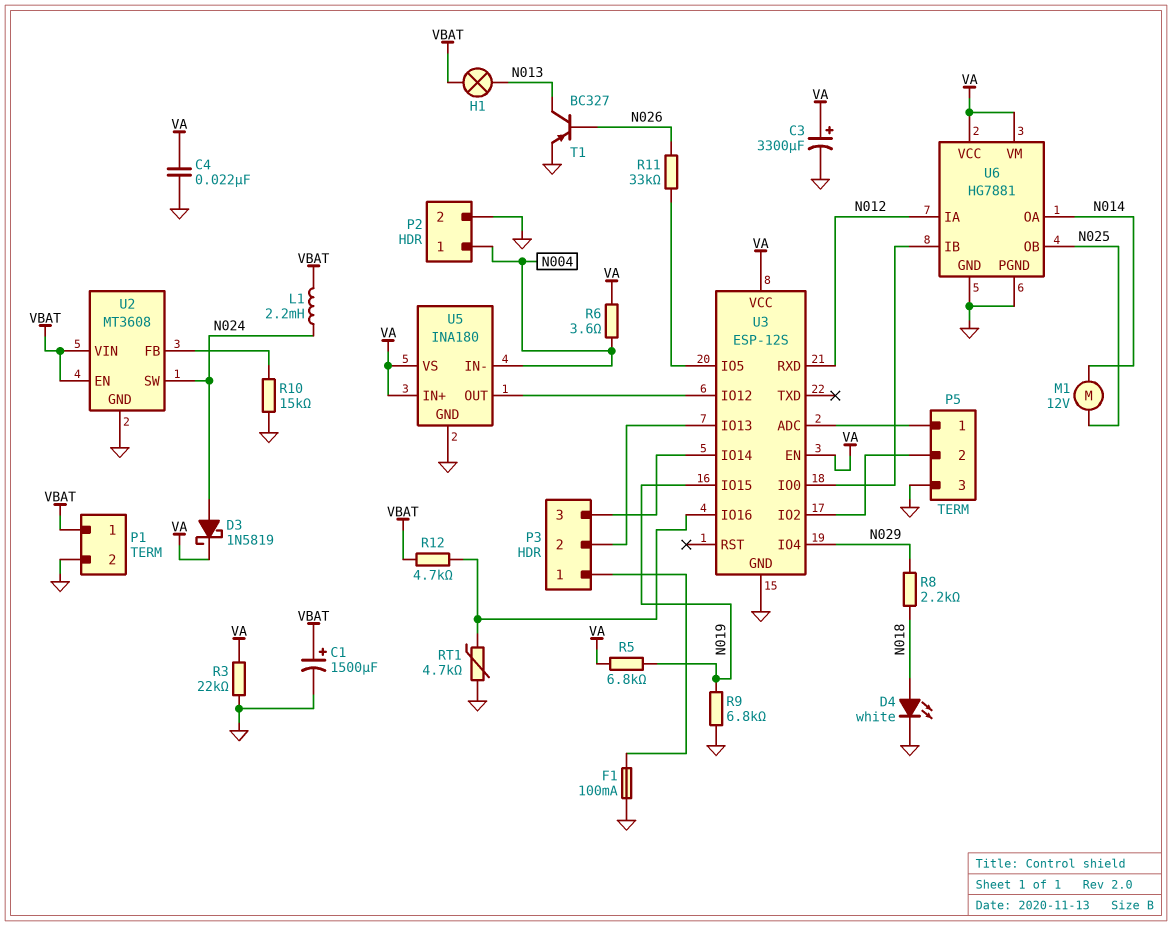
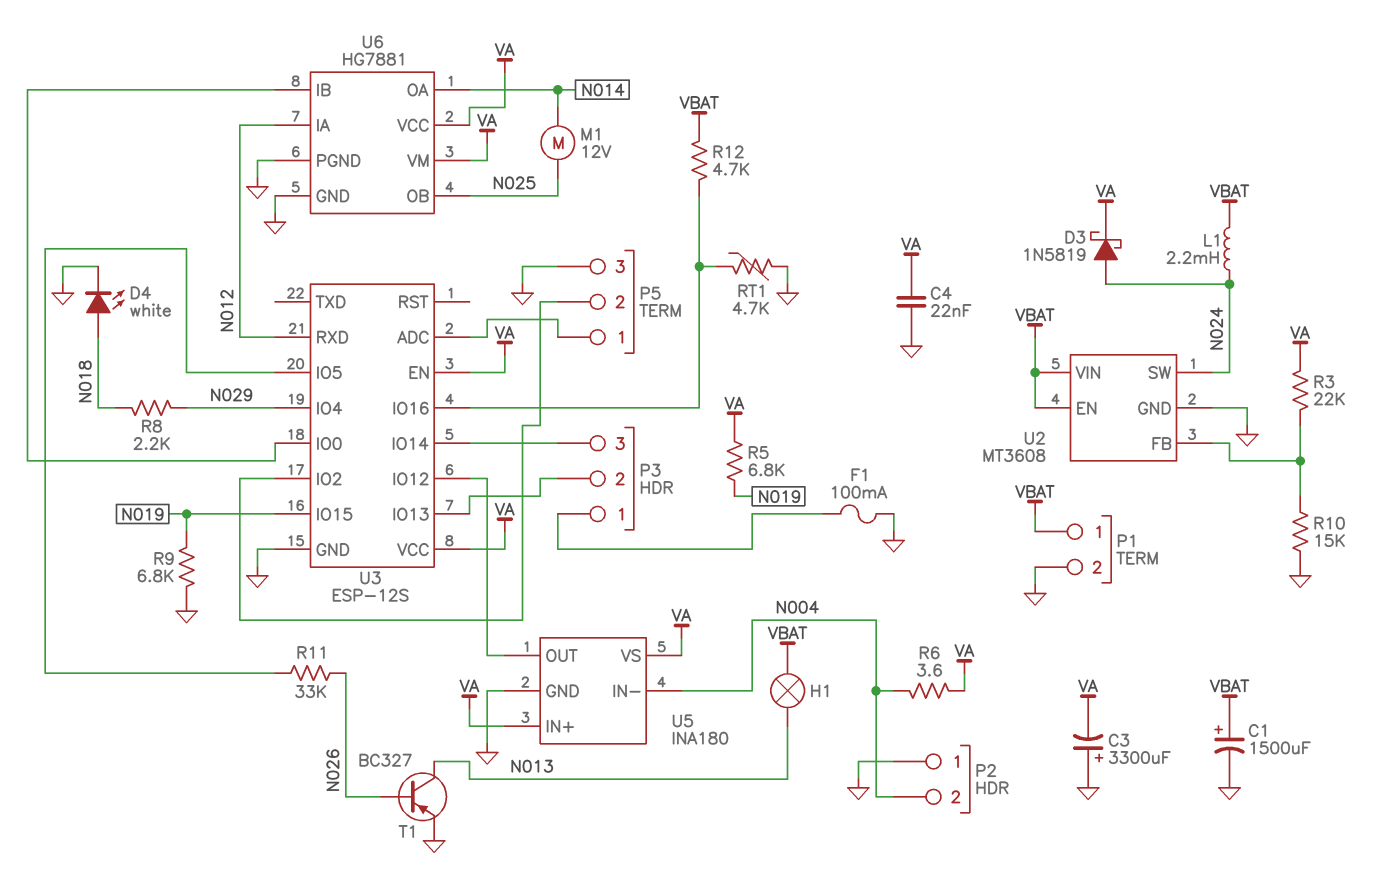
C3: 3300uF (plus VA, minus GND) -> 3300uF (plus GND, minus VA)
P2 pin 1: N004 -> GND
P2 pin 2: GND -> N004
R3: 22k (GND, VA) -> 22k (U2/FB, VA)

